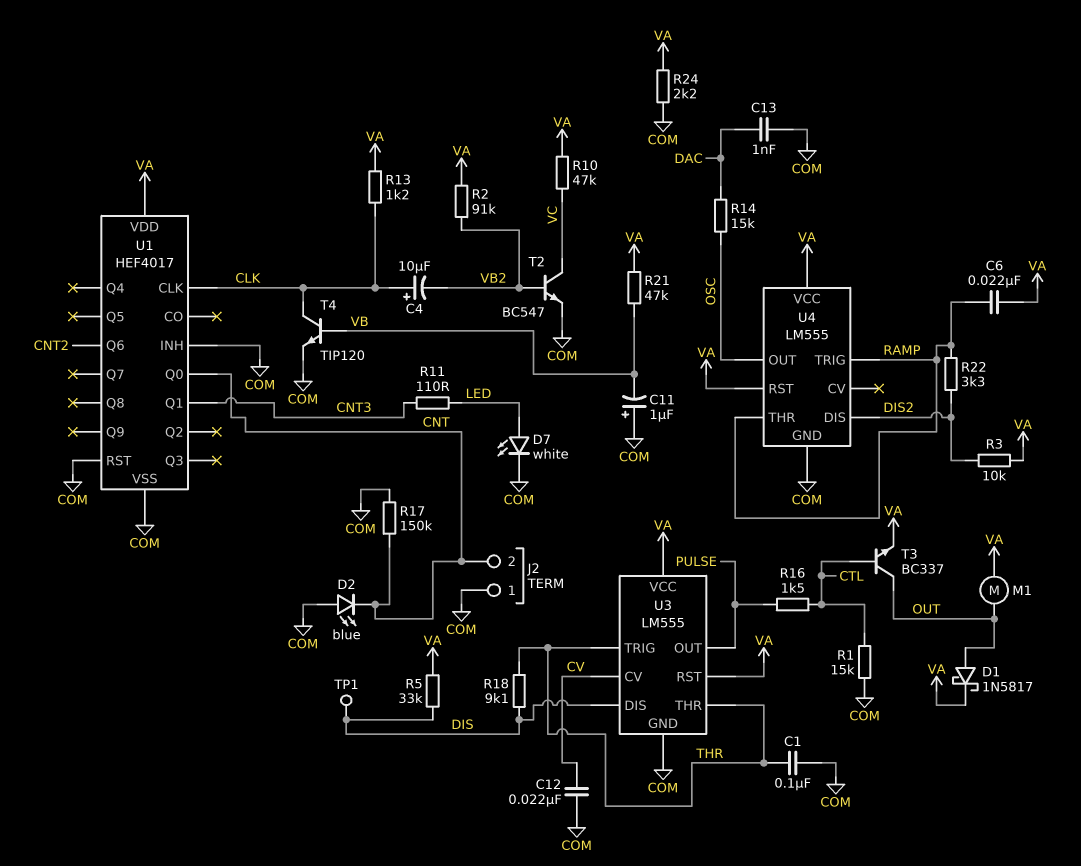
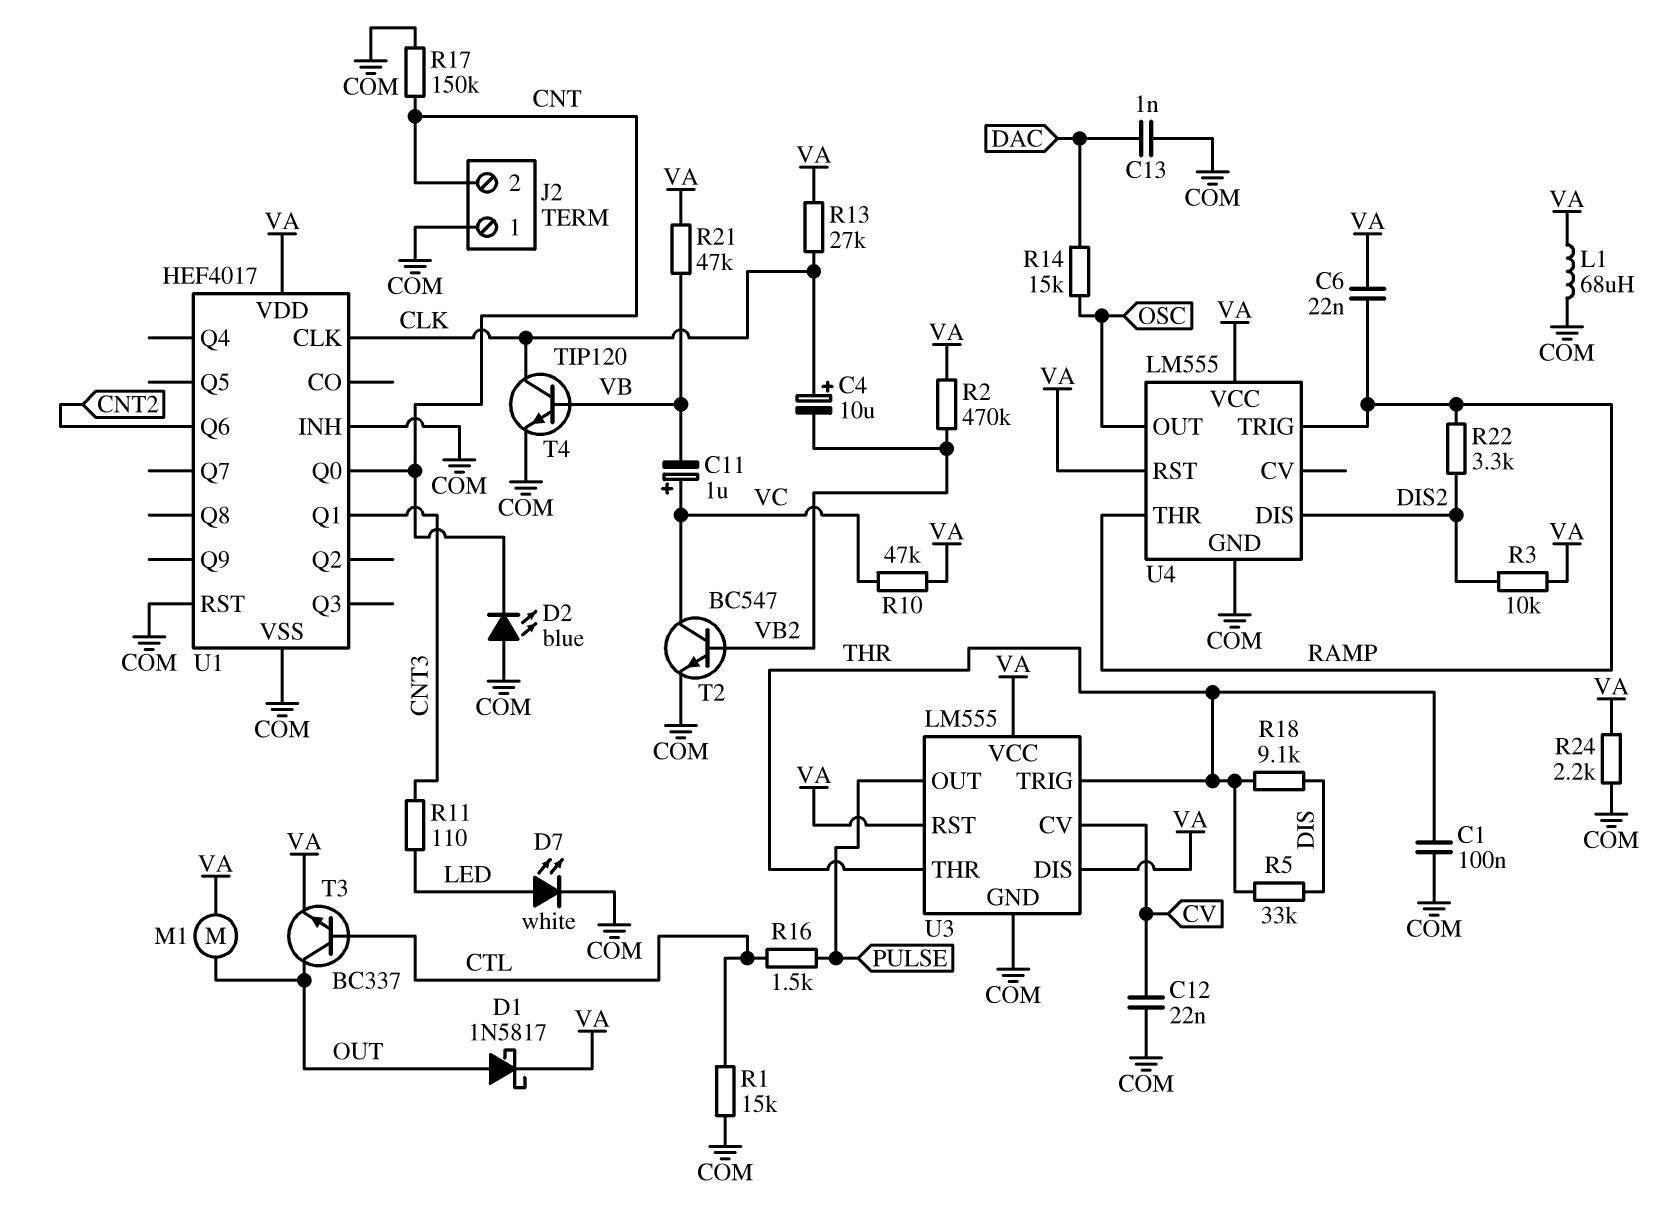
C11: 1uF (plus COM, minus VB) -> 1uF (plus VC, minus VB)
L1: none -> 68uH (COM, VA)
R2: 91k (VA, VB2) -> 470k (VA, VB2)
R5: 33k (DIS, VA) -> 33k (DIS, THR)
R13: 1.2k (CLK, VA) -> 27k (CLK, VA)
TP1: test point (DIS) -> none
U3 pin DIS: DIS -> VA

